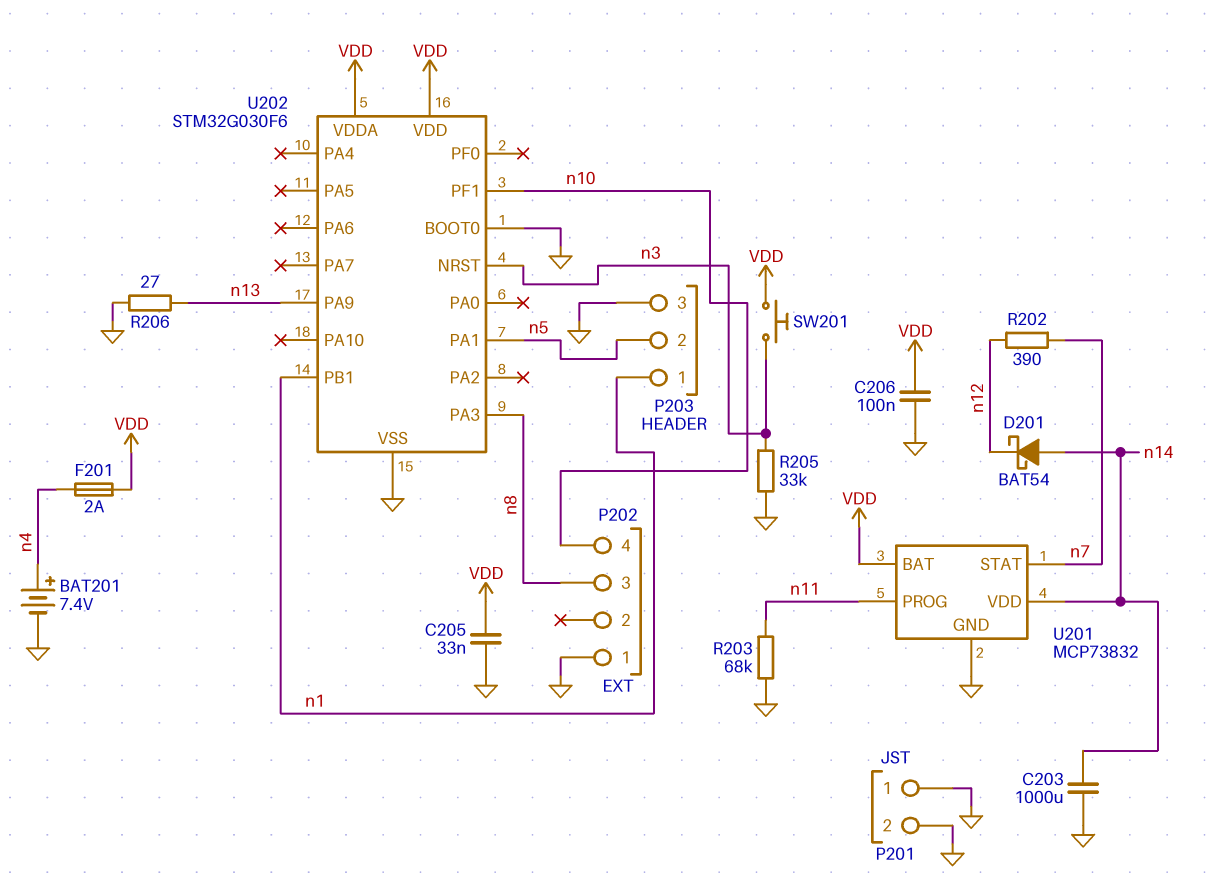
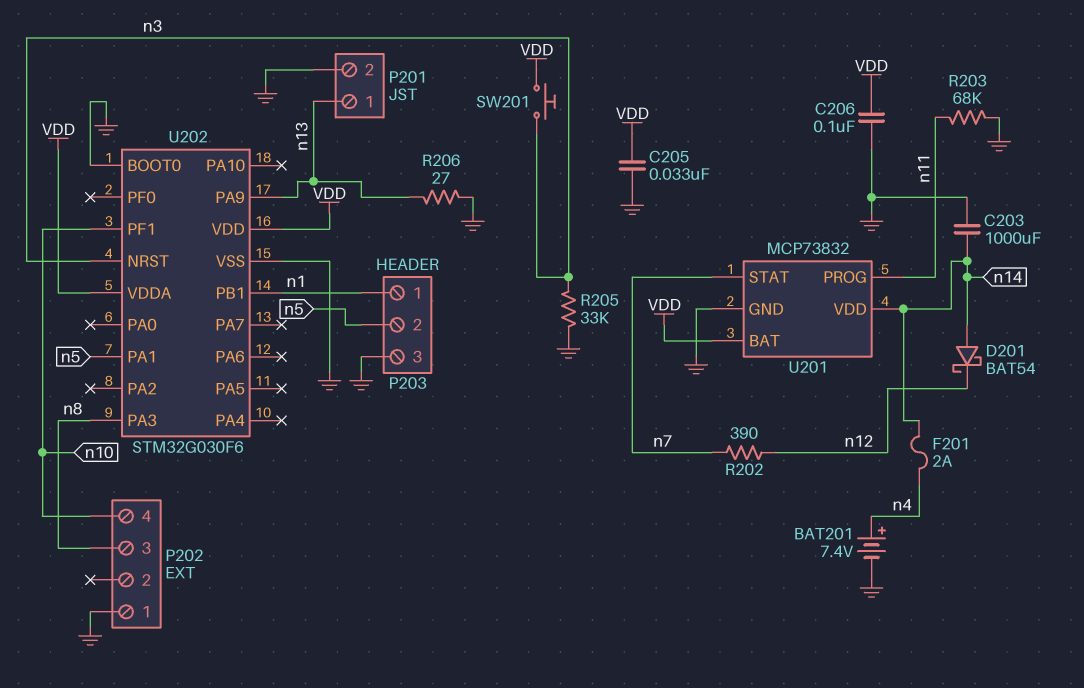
F201: 2A (VDD, n4) -> 2A (n4, n14)
P201 pin 1: GND -> n13

